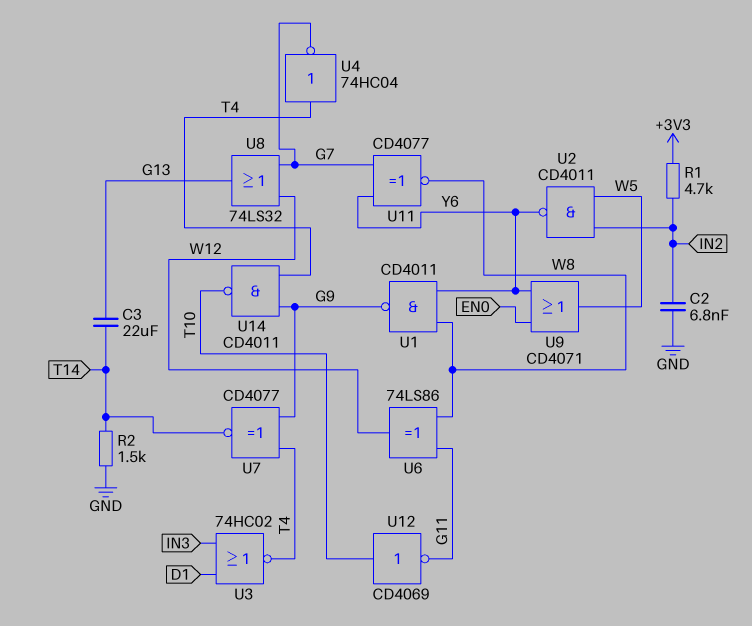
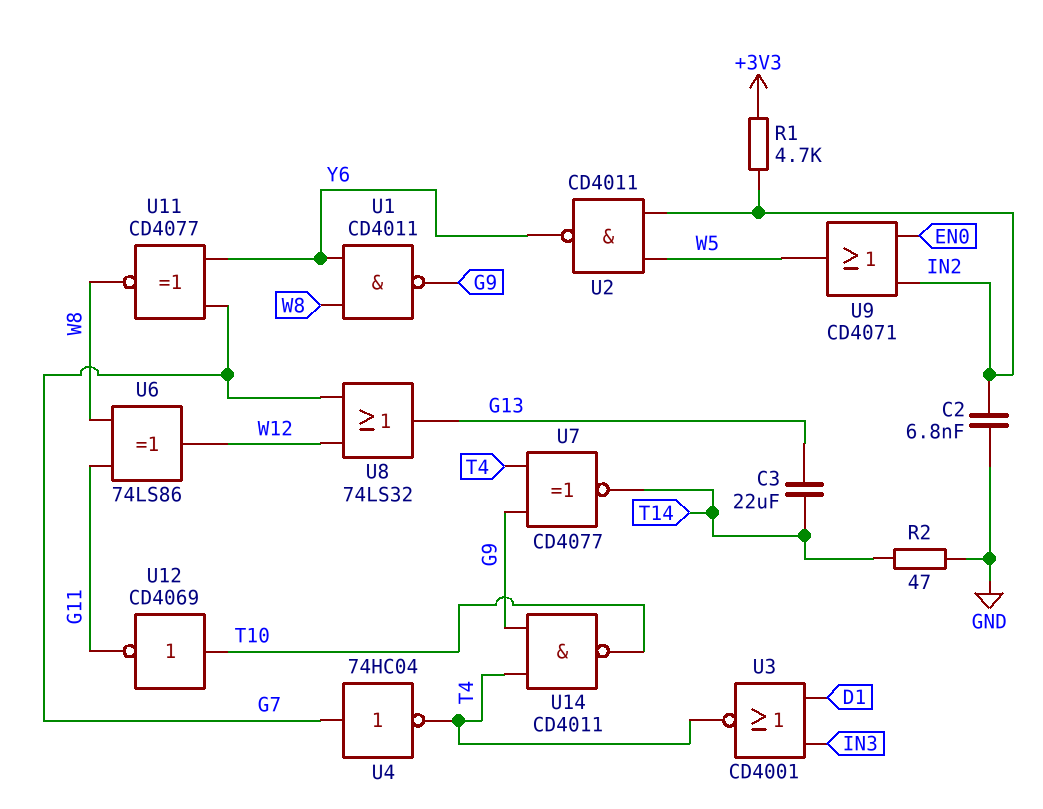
R2: 1.5k (GND, T14) -> 47 (GND, T14)
U3: NOR 74HC02 (in D1, in IN3, out T4) -> NOR CD4001 (in D1, in IN3, out T4)
U4: NOT 74HC04 (in T4, out G7) -> NOT 74HC04 (in G7, out T4)
U9: OR CD4071 (in EN0, in Y6, out W5) -> OR CD4071 (in EN0, in IN2, out W5)

